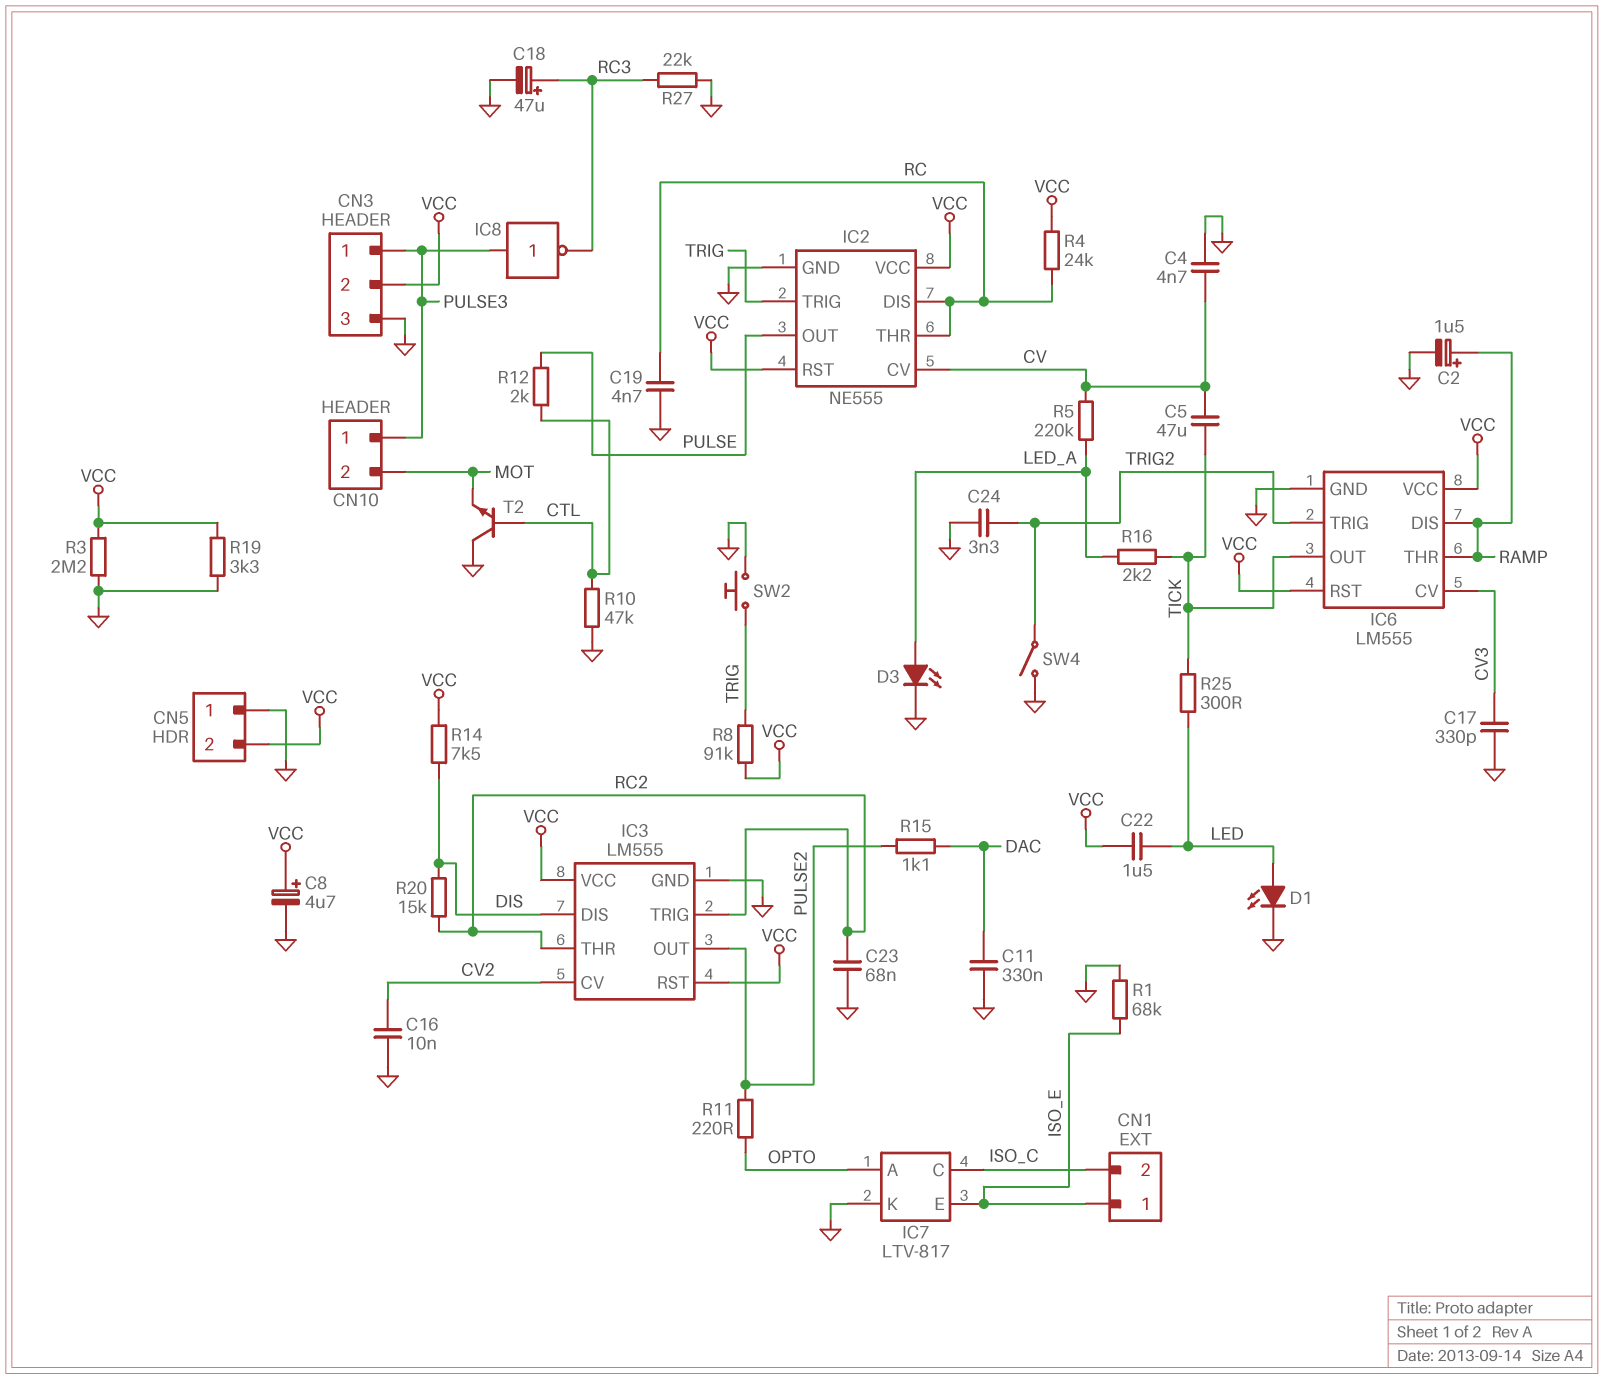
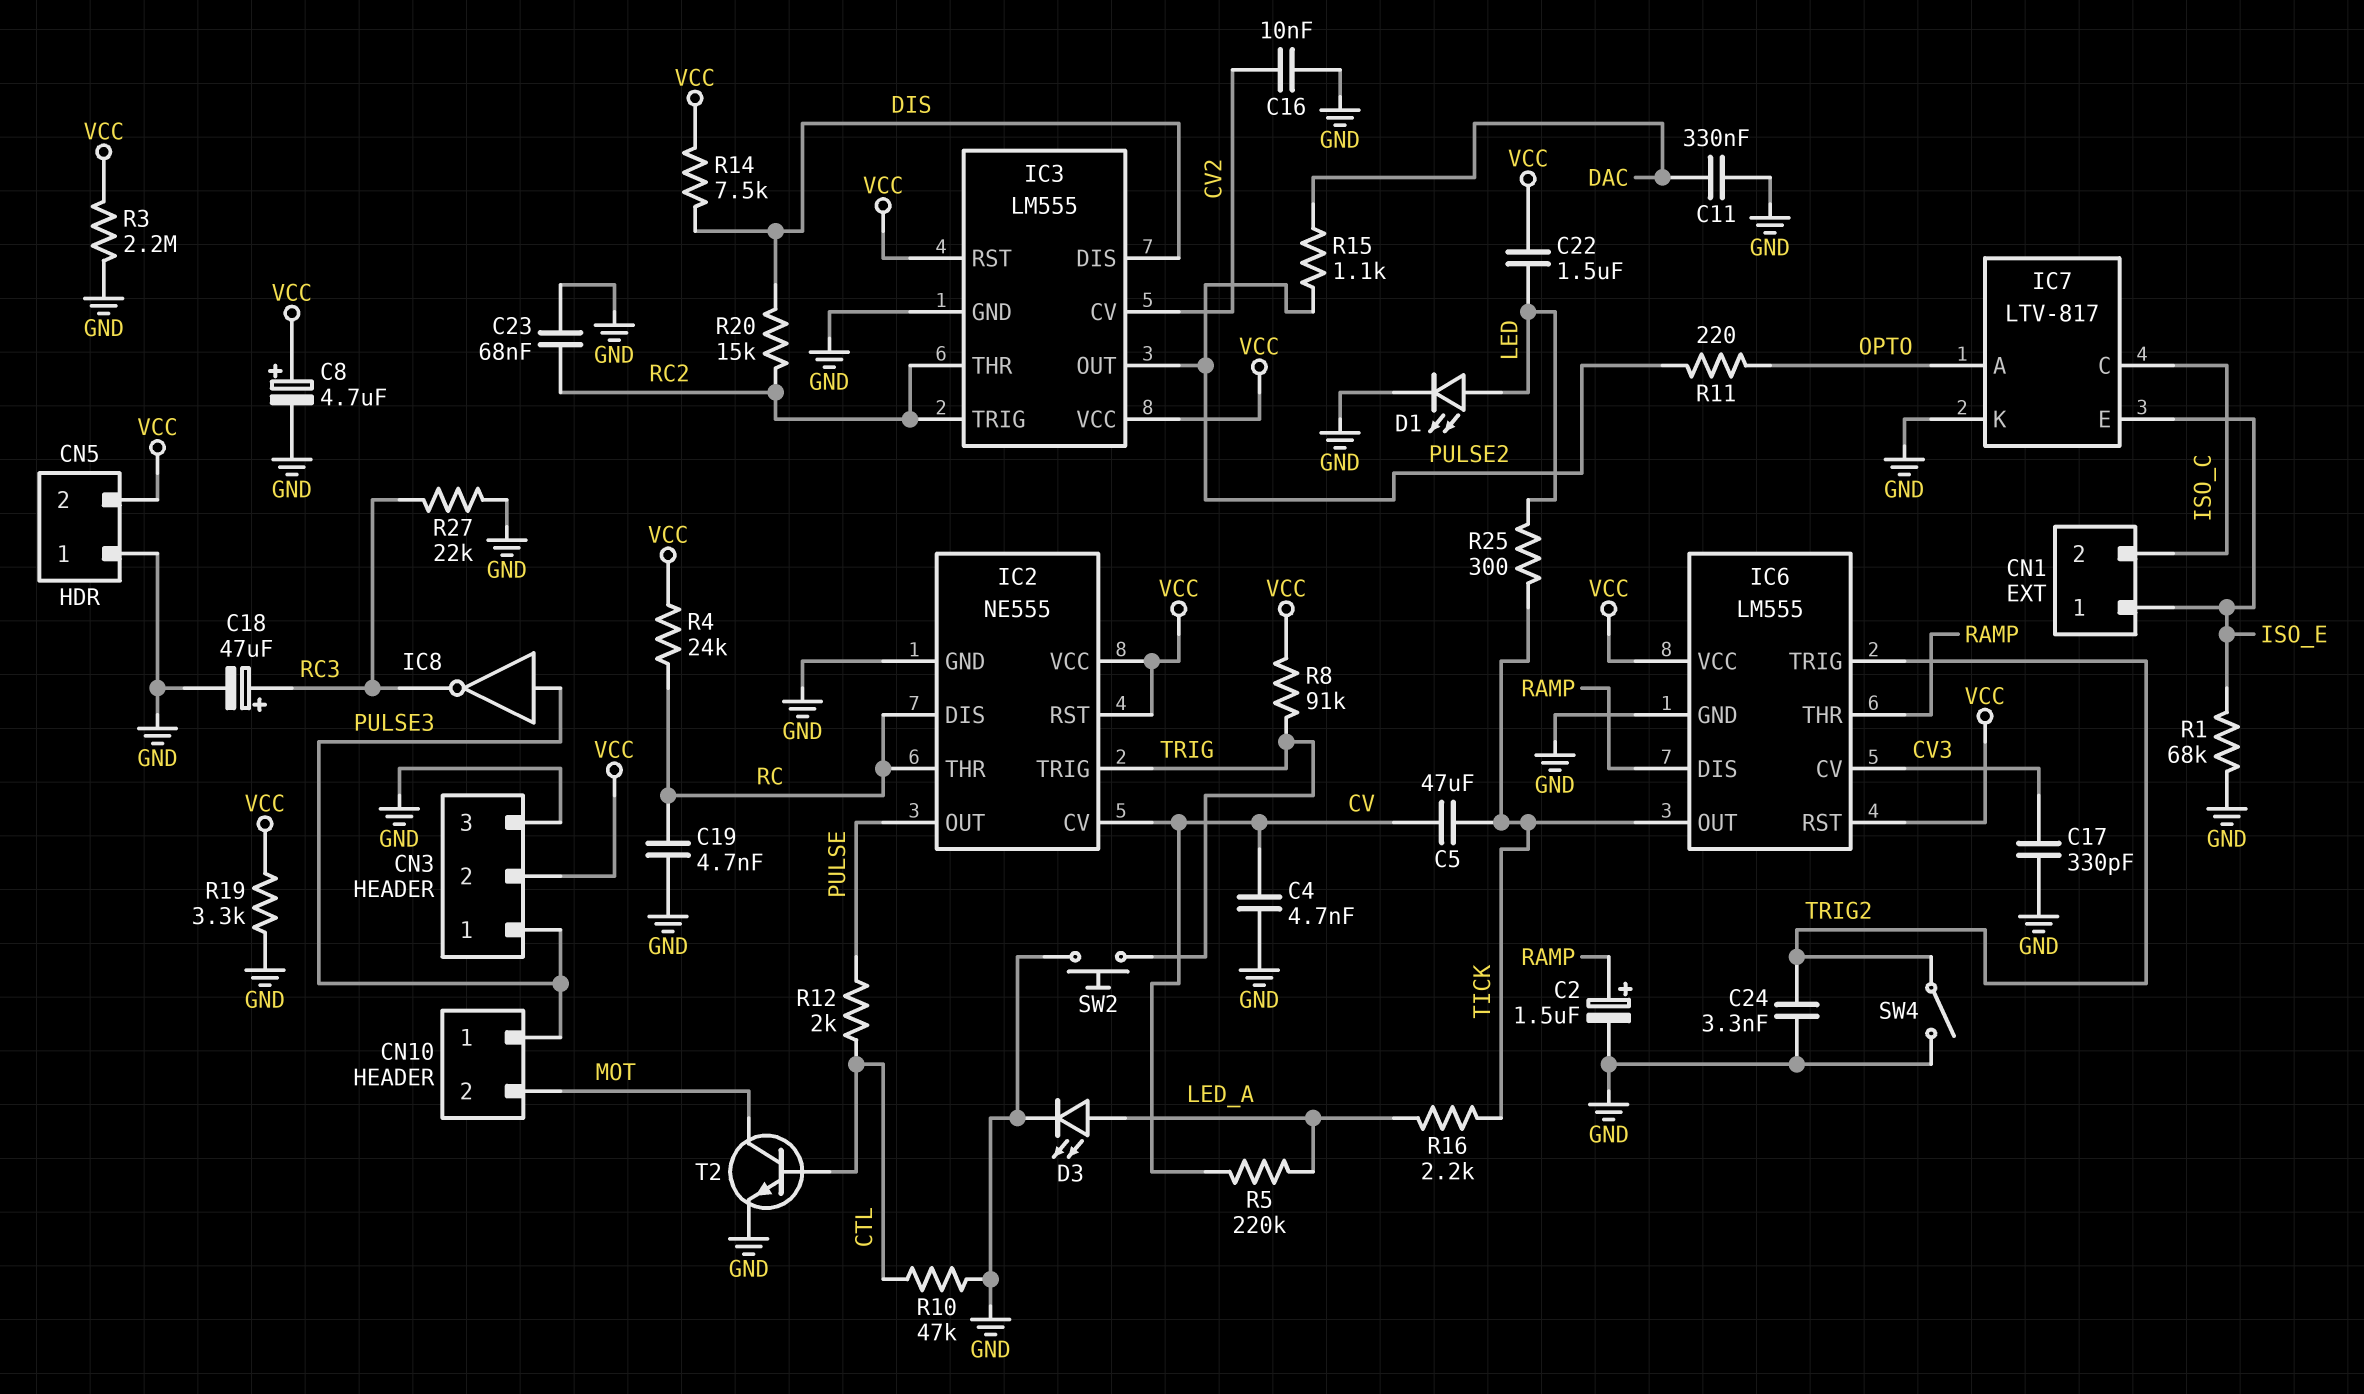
T2: NPN (B CTL, C GND, E MOT) -> NPN (B CTL, C MOT, E GND)

